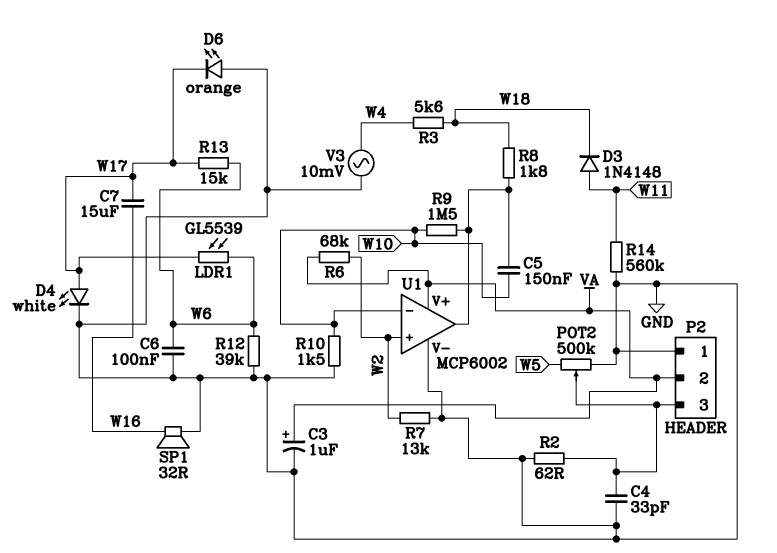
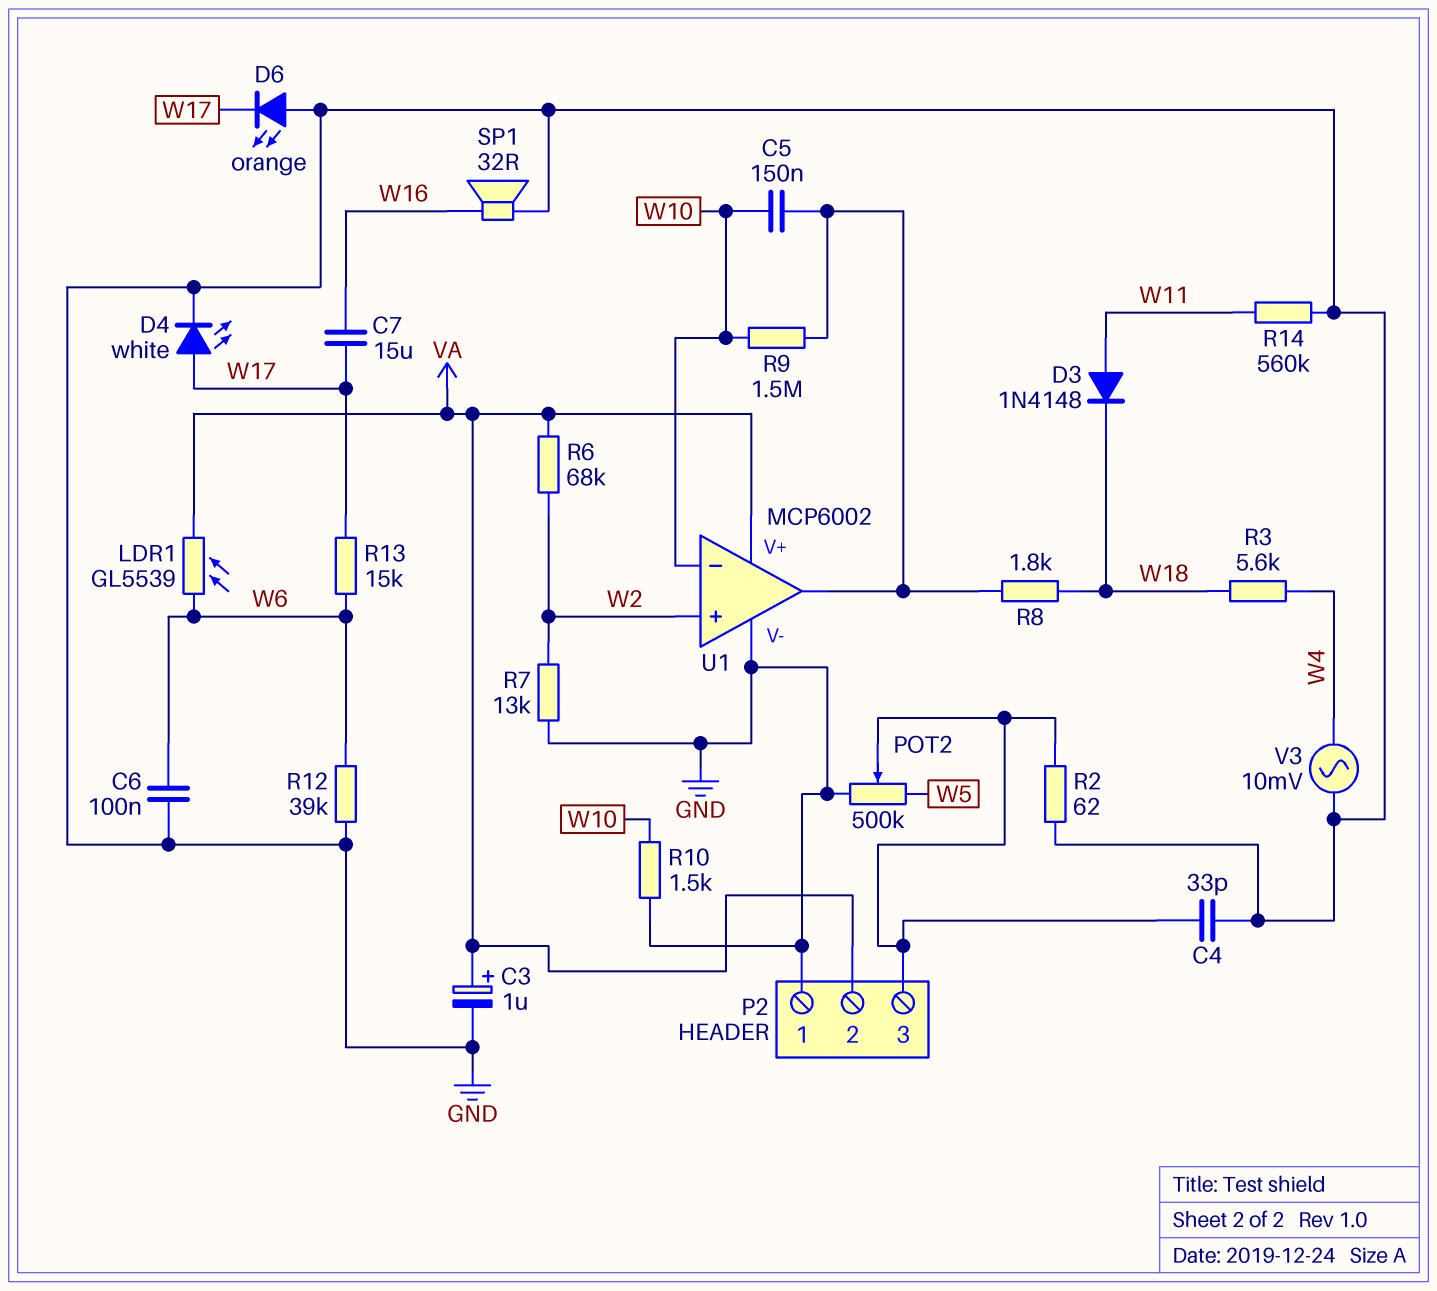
LDR1: GL5539 (W6, W17) -> GL5539 (VA, W6)

